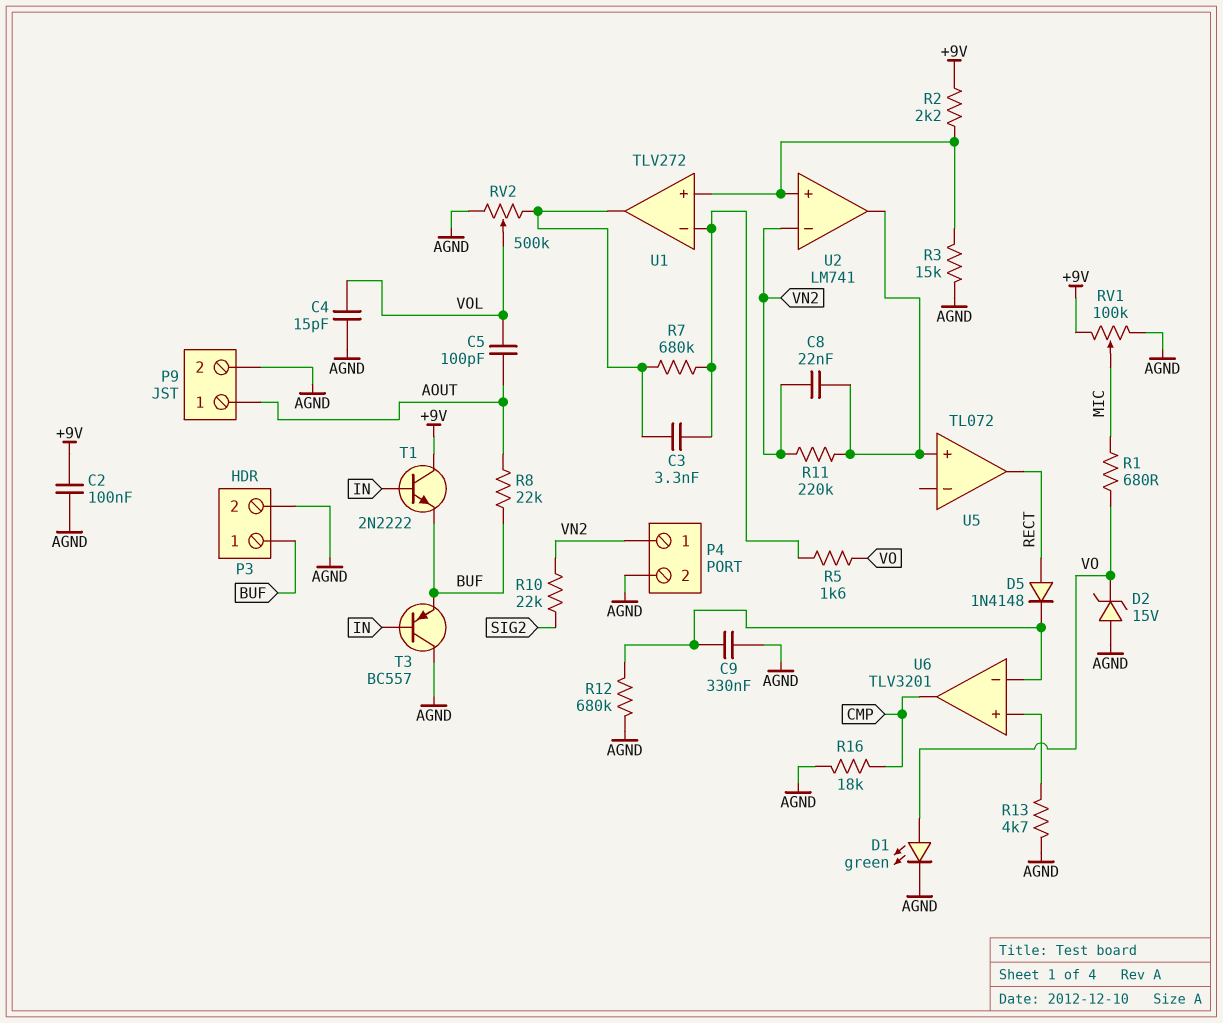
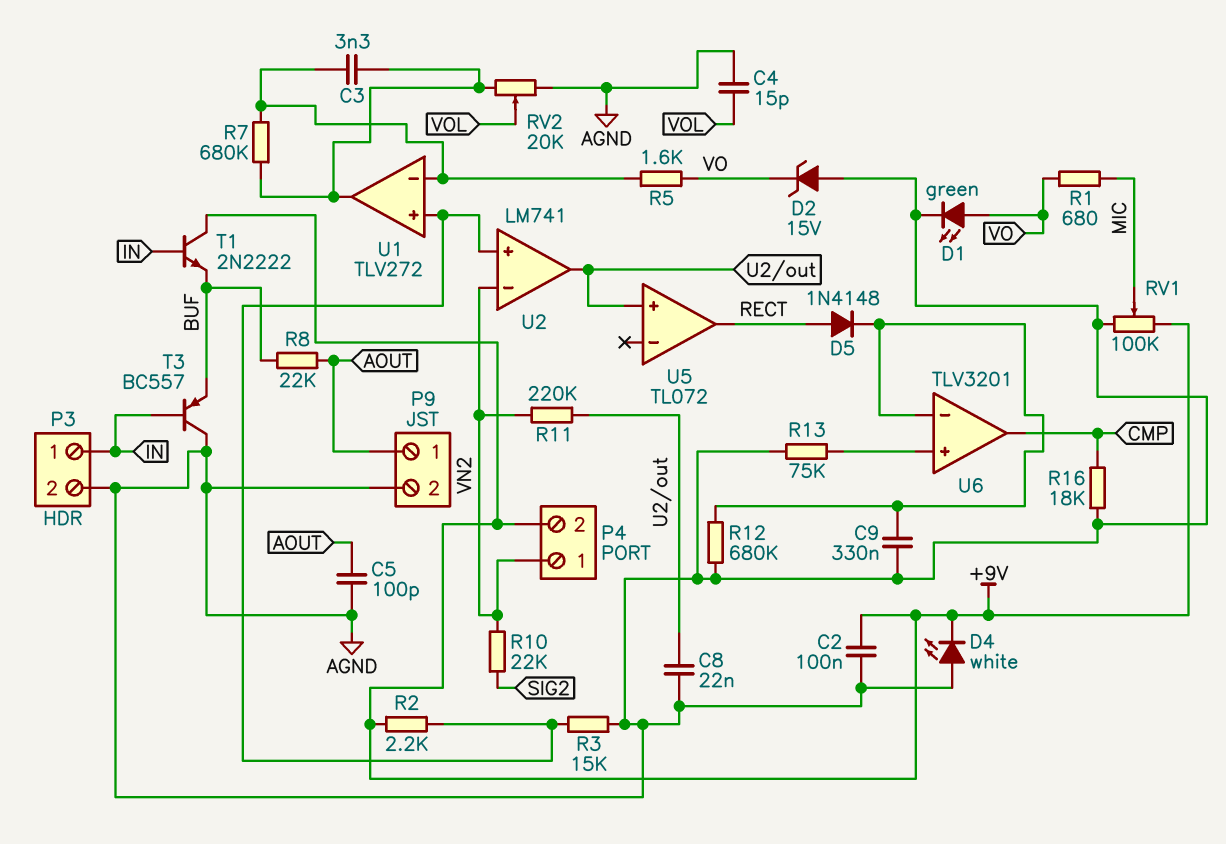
C5: 100pF (AOUT, VOL) -> 100pF (AGND, AOUT)
C8: 22nF (U2/out, VN2) -> 22nF (AGND, U2/out)
D4: none -> LED white (A AGND, K +9V)
P3 pin 1: BUF -> IN
P4 pin 2: AGND -> +9V
R13: 4.7k (AGND, U6/in+) -> 75k (AGND, U6/in+)
RV2: 500k (AGND, U1/out, wiper VOL) -> 20k (AGND, U1/out, wiper VOL)

